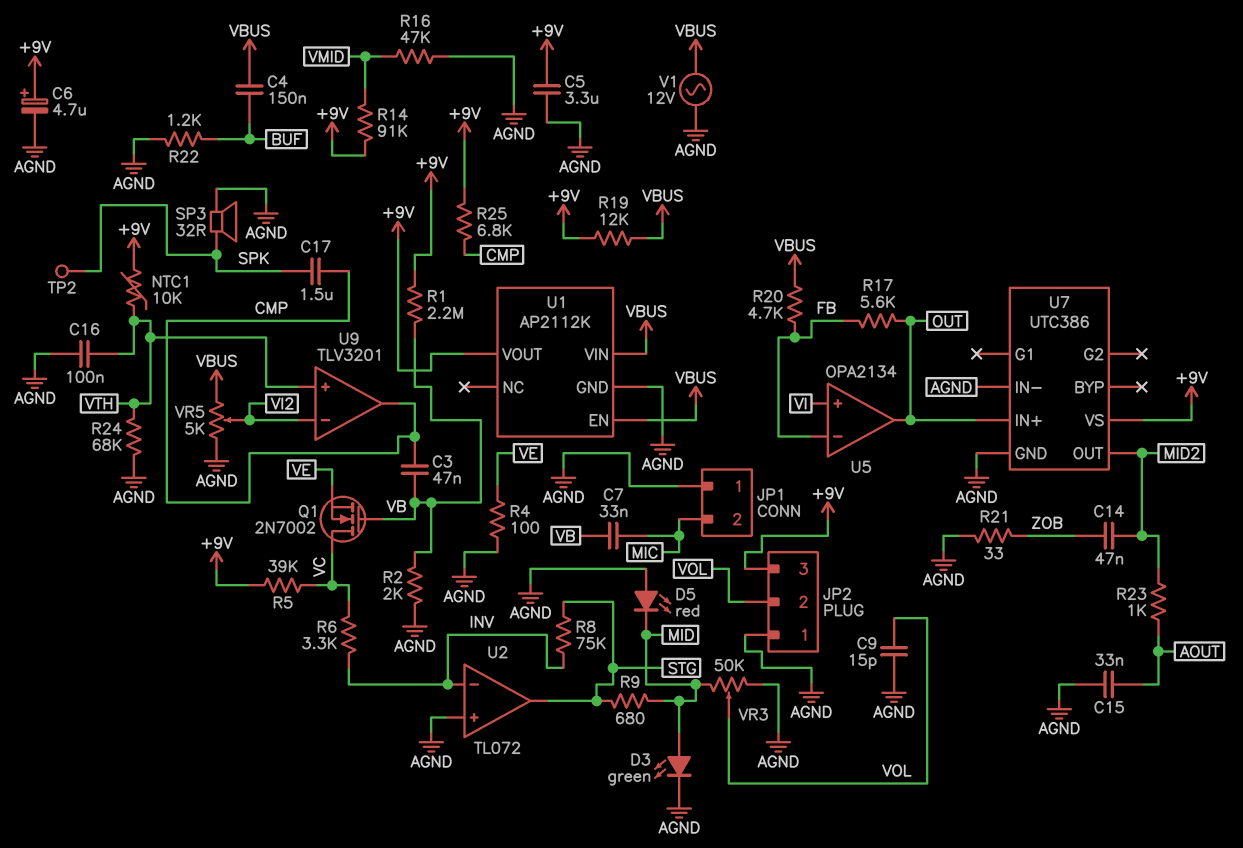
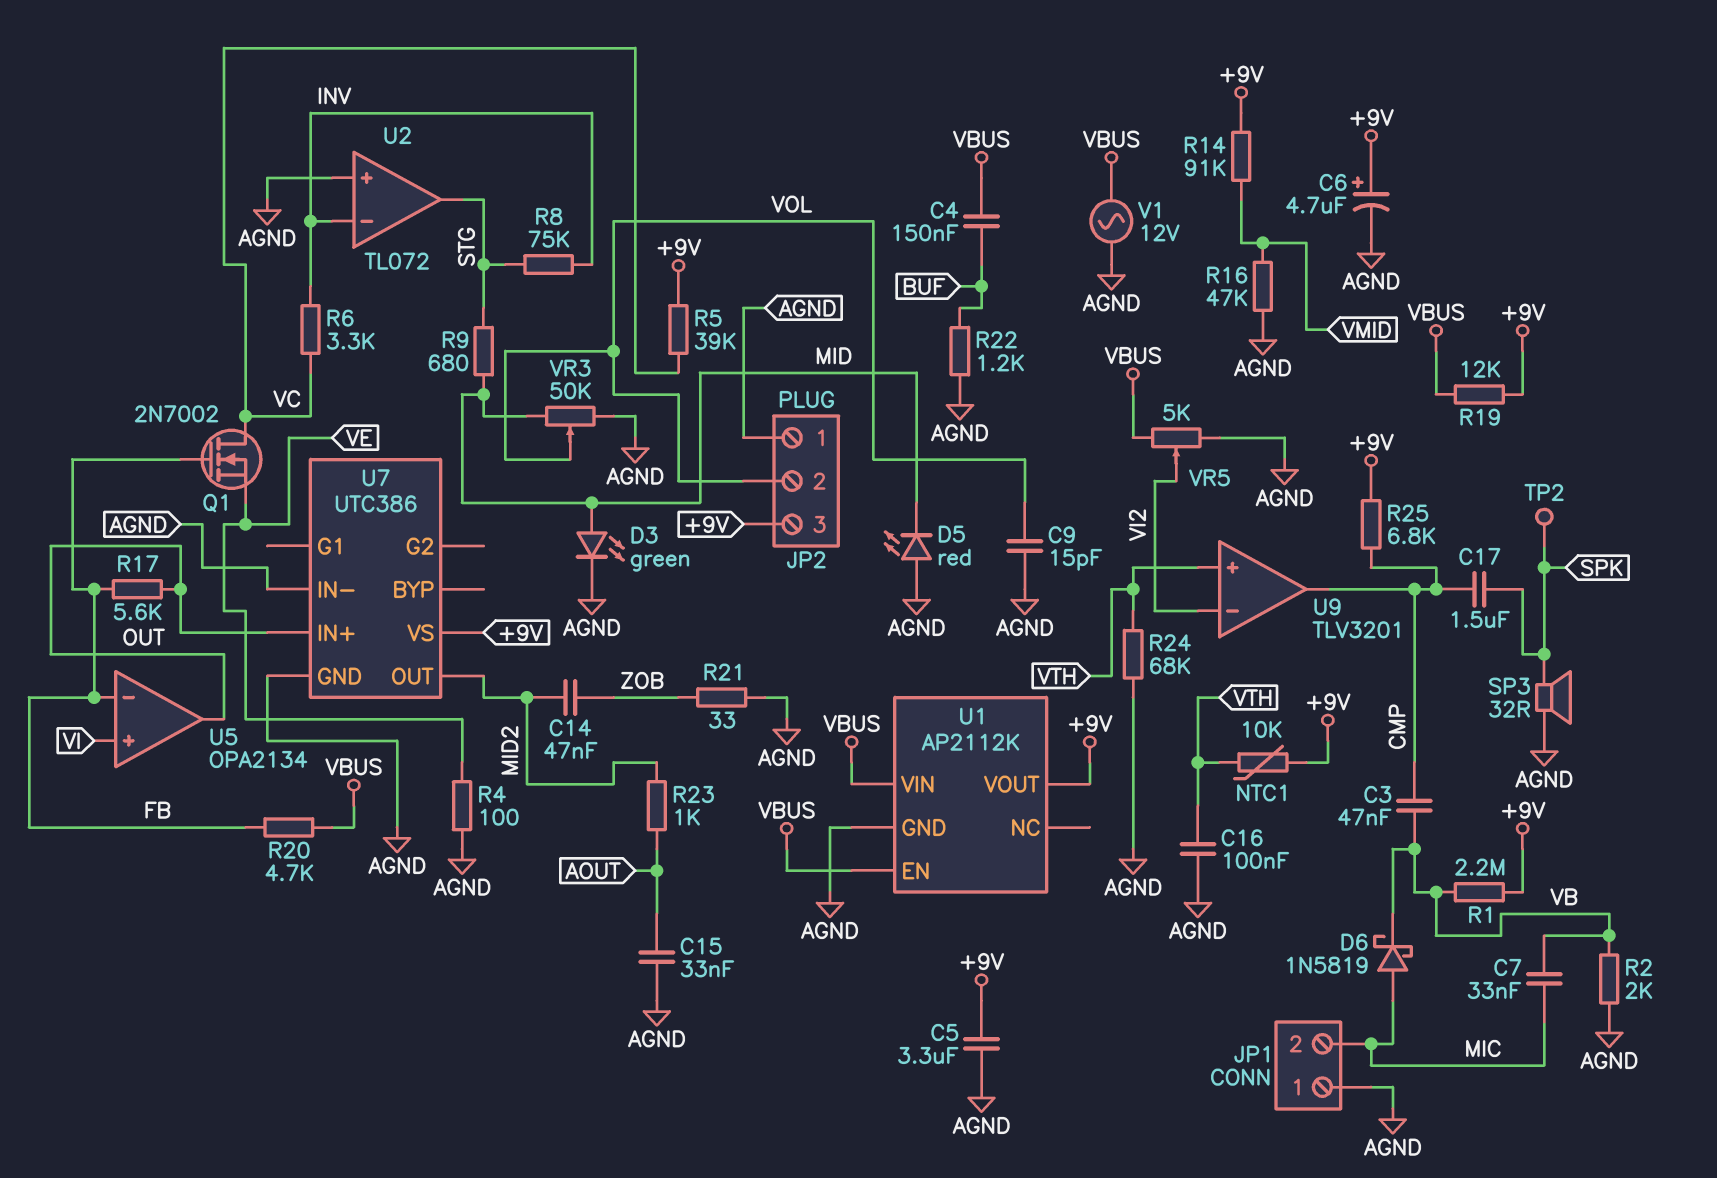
D6: none -> schottky 1N5819 (A MIC, K VB)
Q1: NMOS 2N7002 (G VB, D VC, S VE) -> NMOS 2N7002 (G FB, D VC, S VE)

